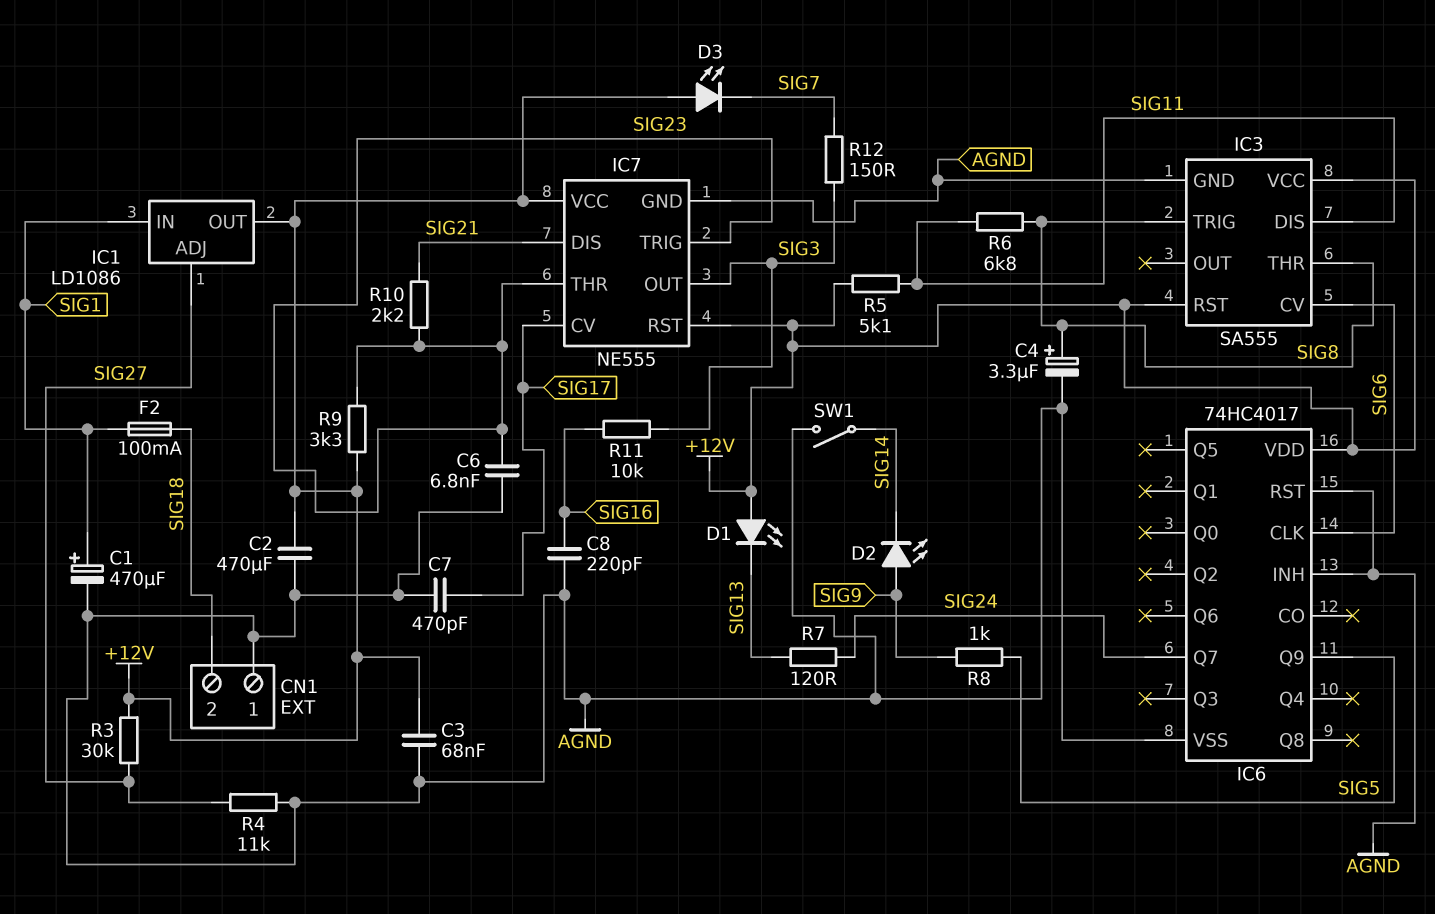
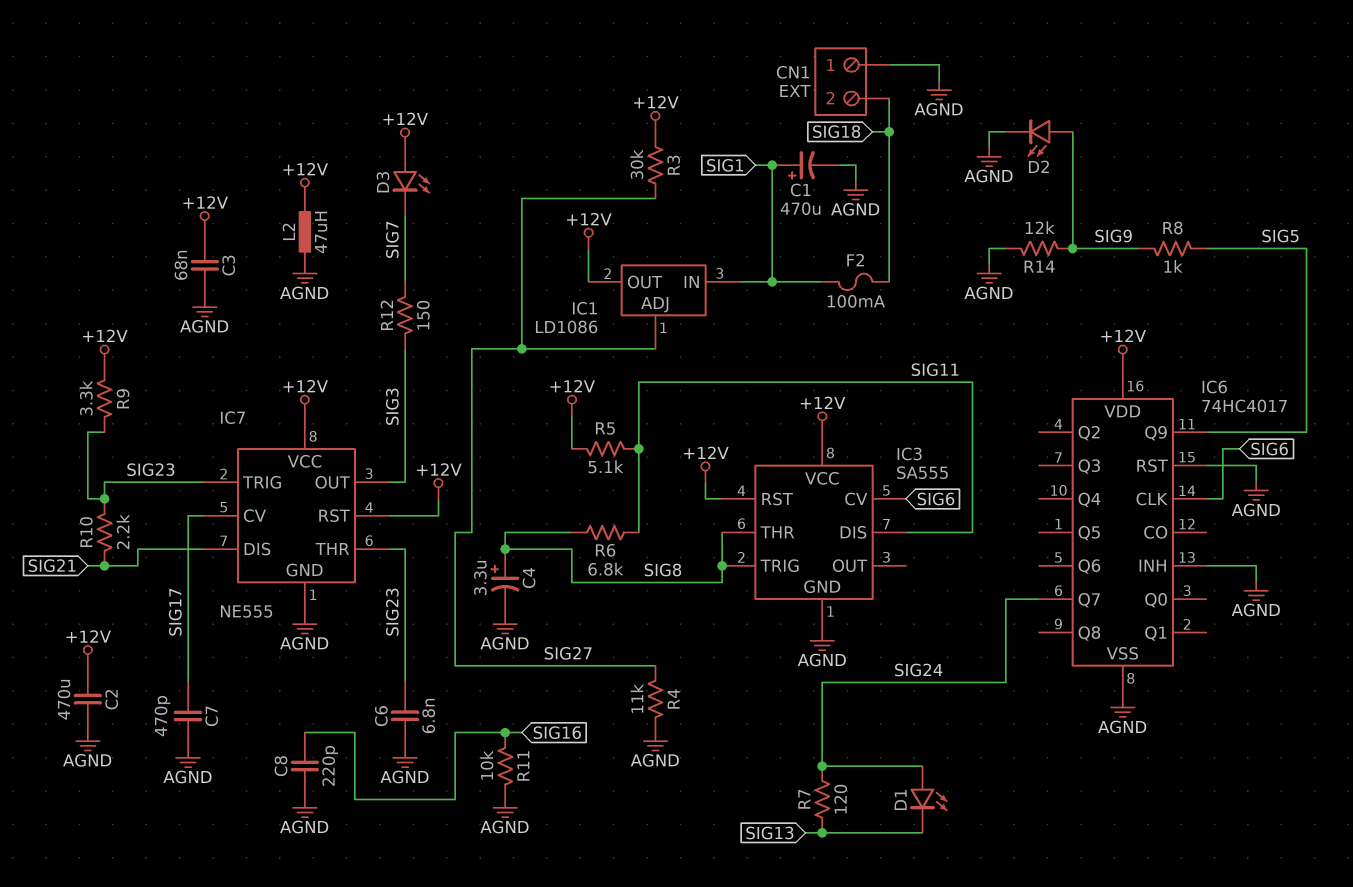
D1: LED (A +12V, K SIG13) -> LED (A SIG24, K SIG13)
D2: LED (A SIG9, K SIG14) -> LED (A SIG9, K AGND)
L2: none -> 47uH (+12V, AGND)
R11: 10k (SIG3, SIG16) -> 10k (AGND, SIG16)
R14: none -> 12k (AGND, SIG9)
SW1: switch (AGND, SIG14) -> none

